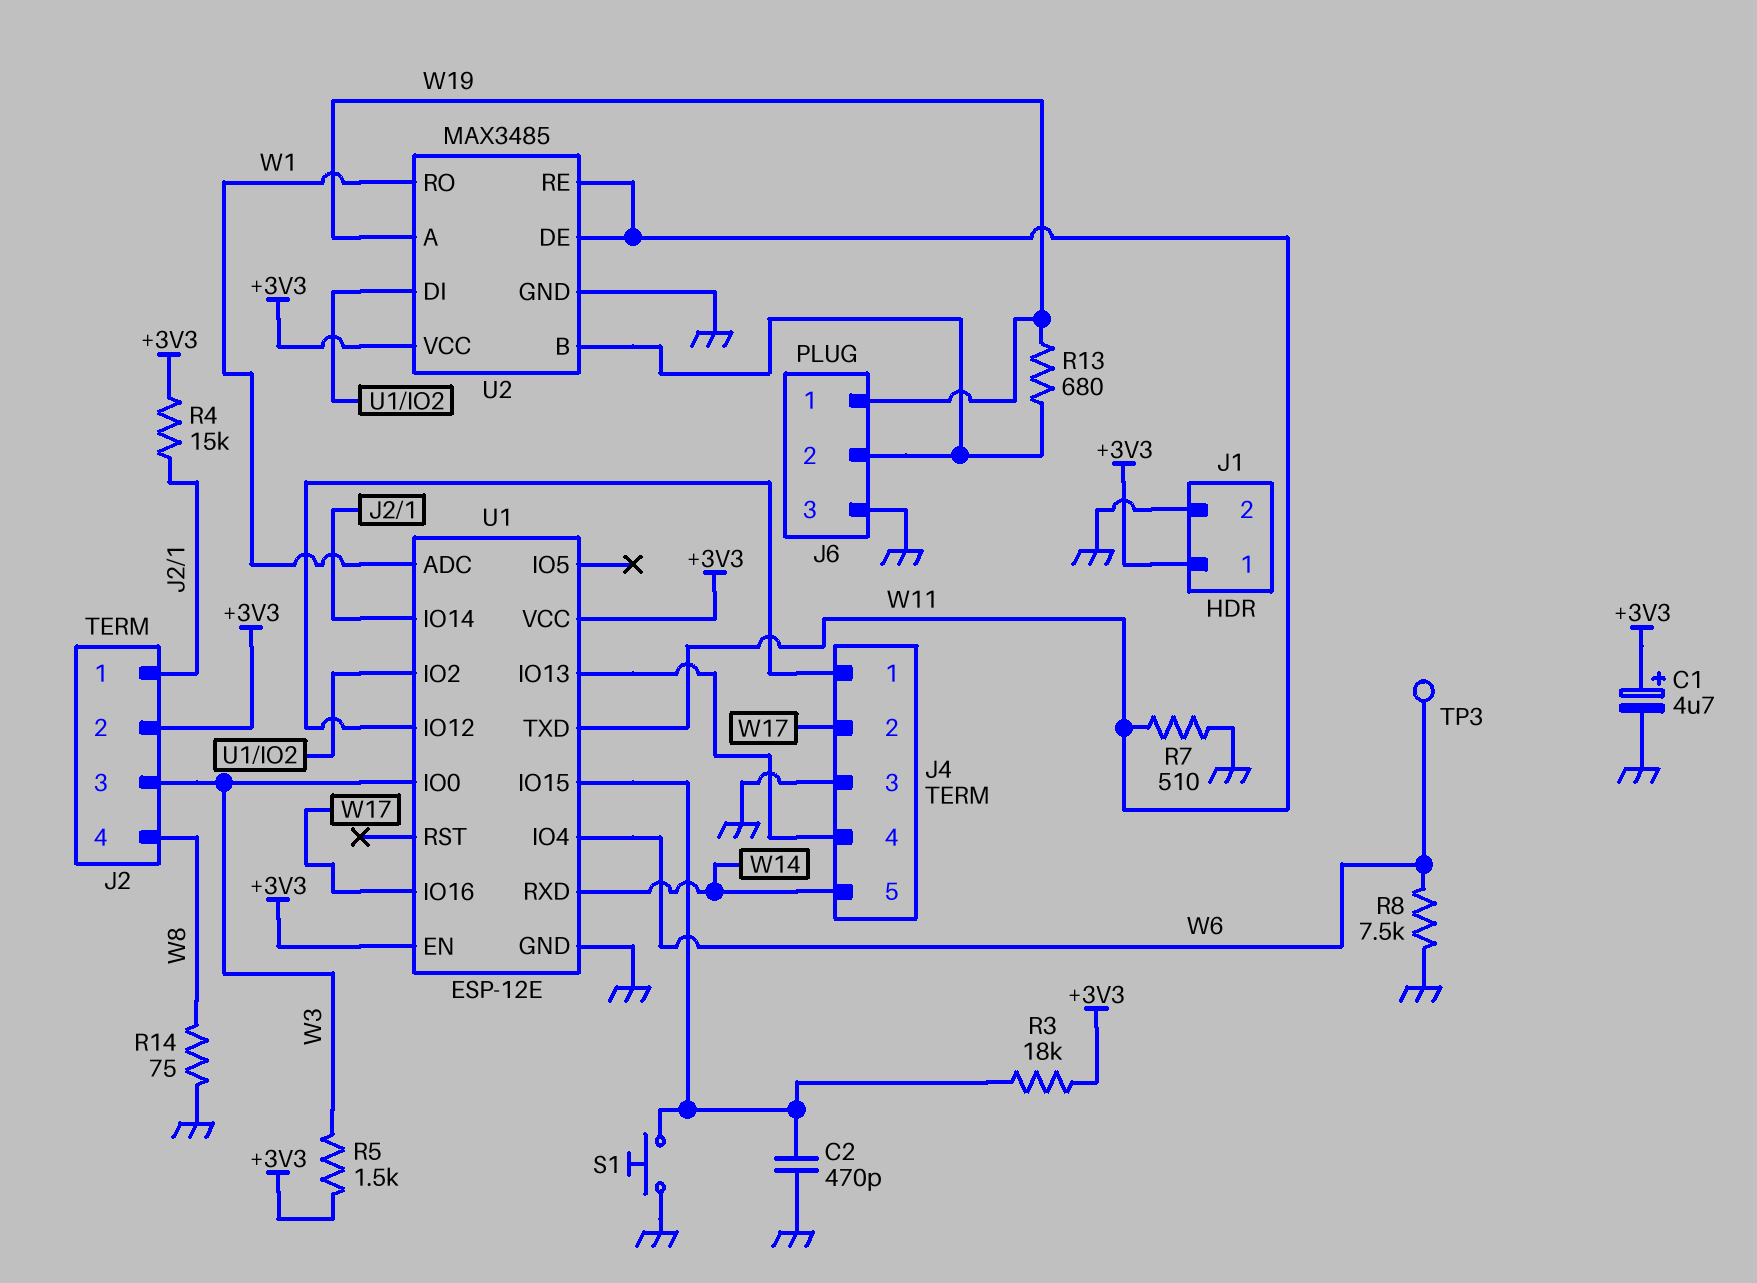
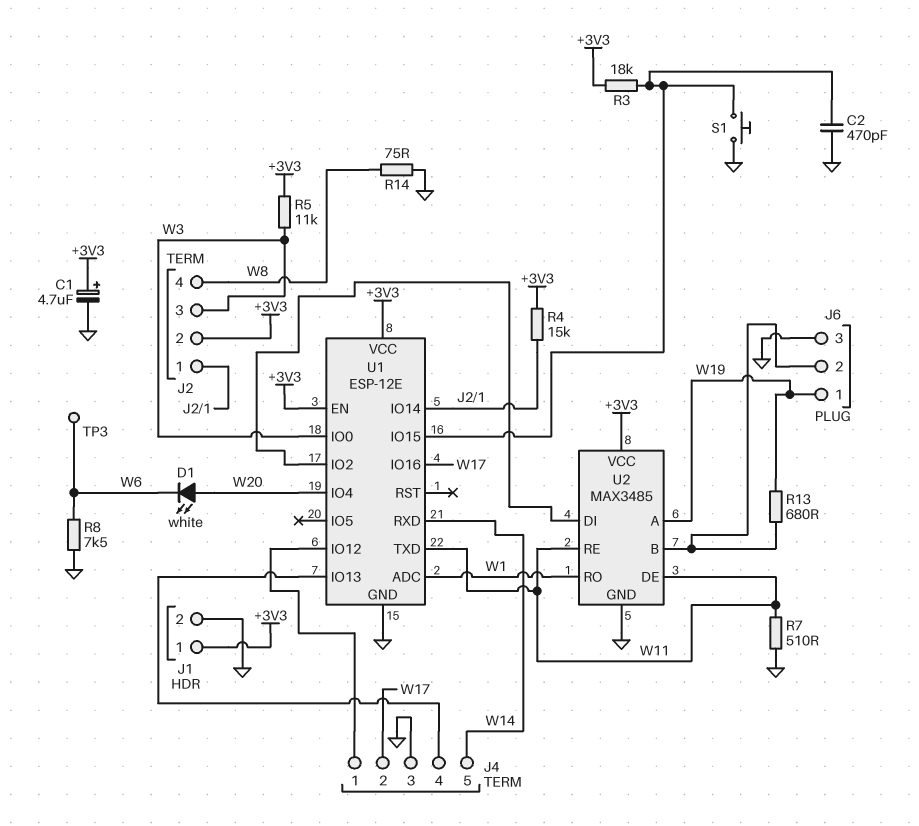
D1: none -> LED white (A W20, K W6)
R5: 1.5k (+3V3, W3) -> 11k (+3V3, W3)
U1 pin IO4: W6 -> W20

